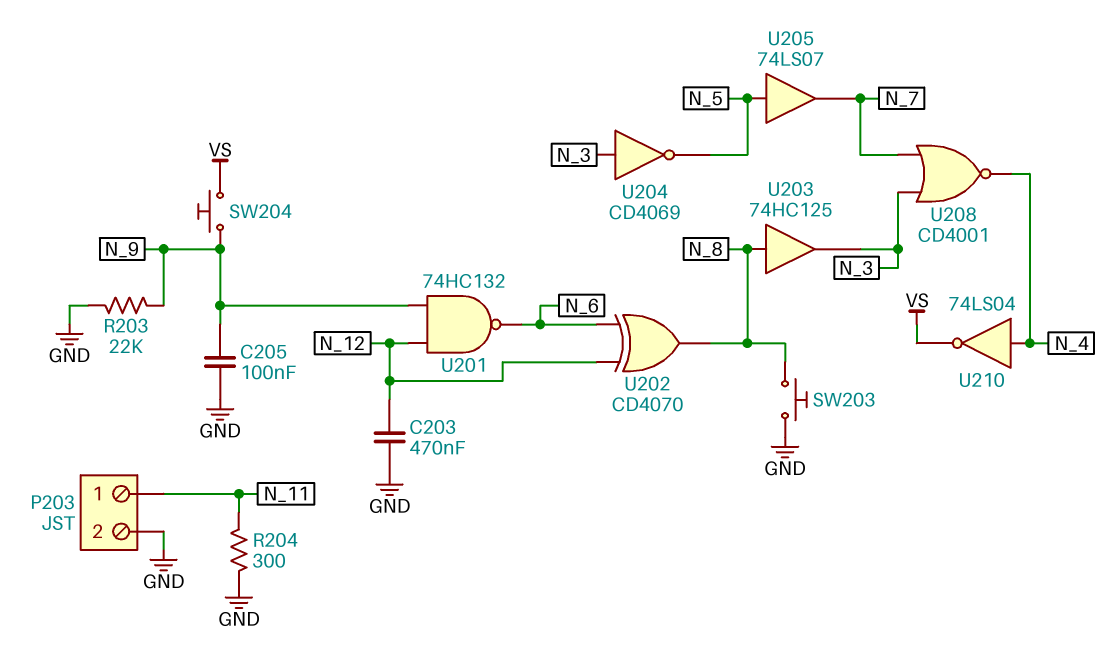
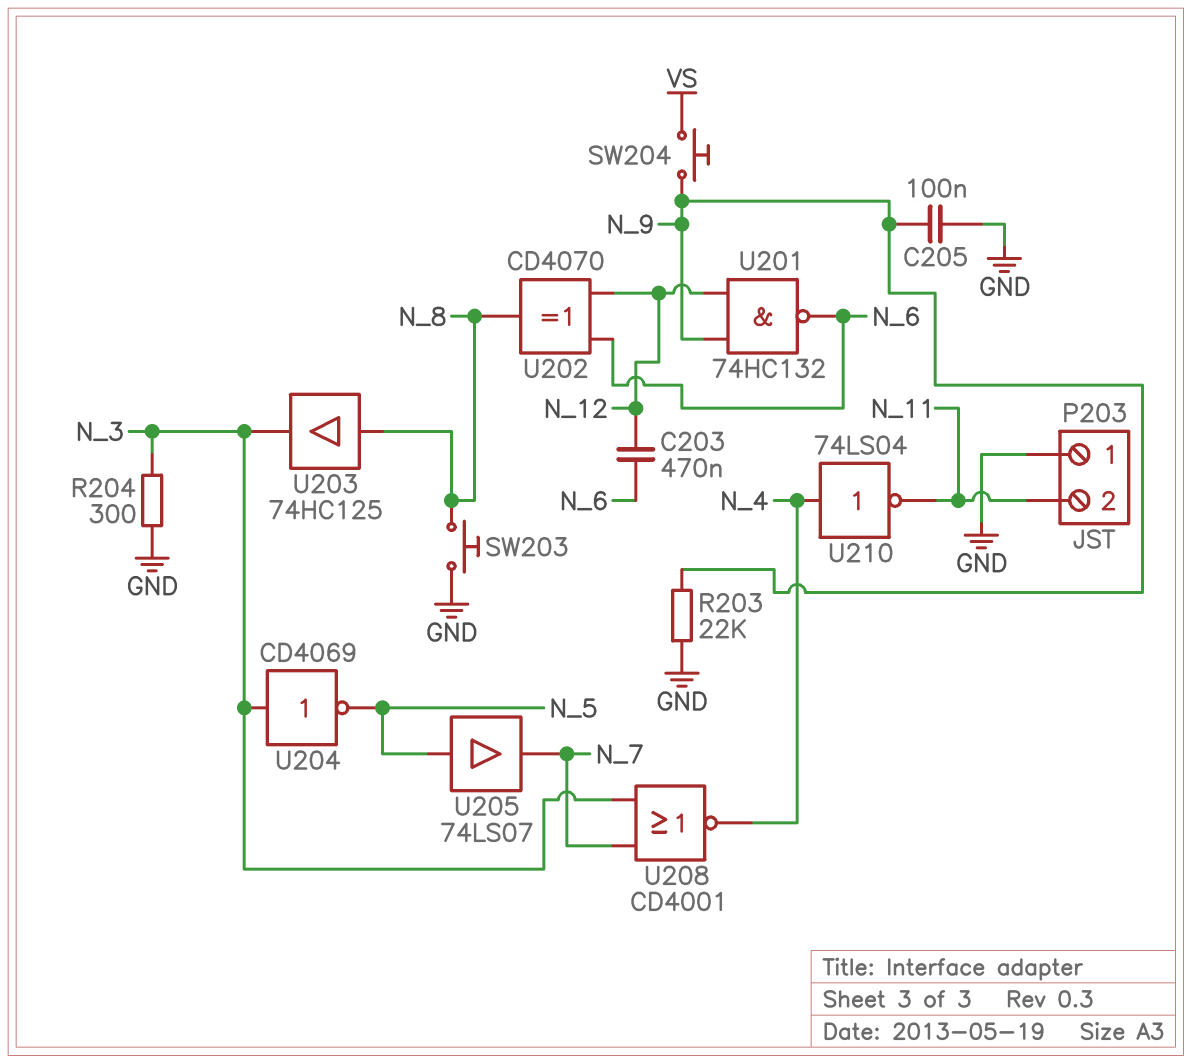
C203: 470nF (GND, N_12) -> 470nF (N_6, N_12)
P203 pin 1: N_11 -> GND
P203 pin 2: GND -> N_11
R204: 300 (GND, N_11) -> 300 (GND, N_3)
U210: NOT 74LS04 (in N_4, out VS) -> NOT 74LS04 (in N_4, out N_11)

